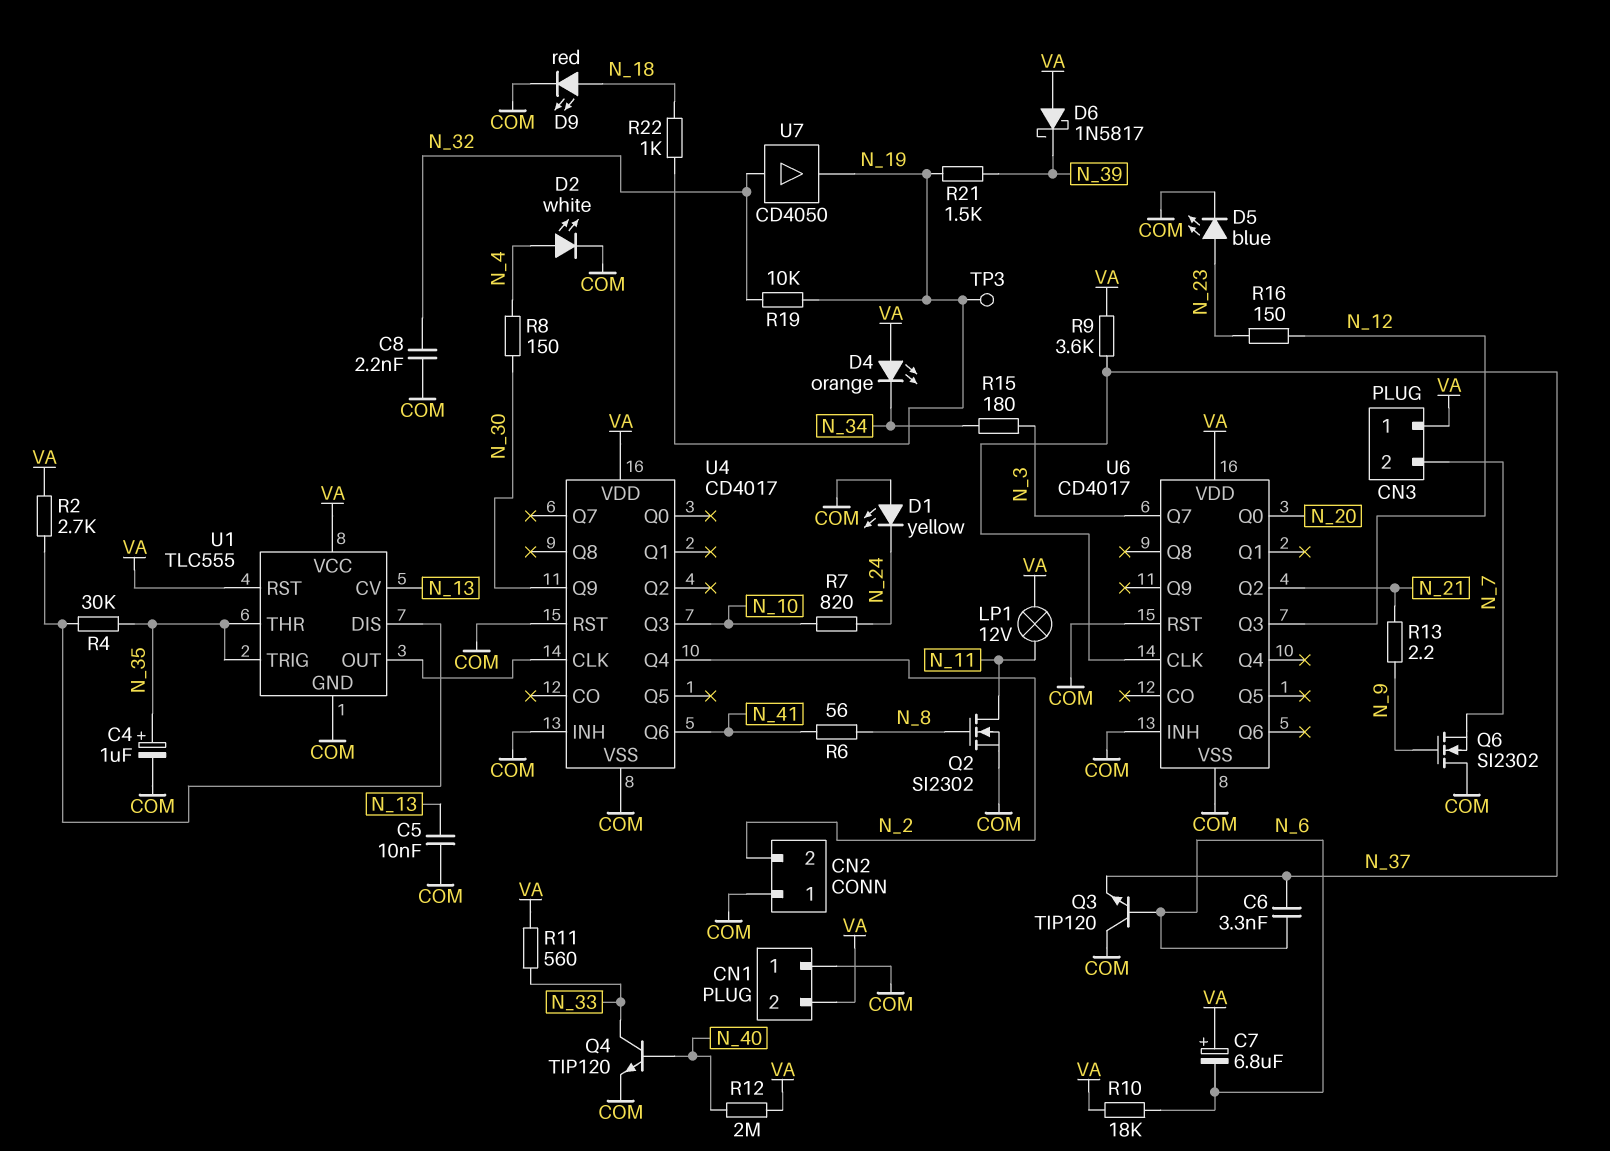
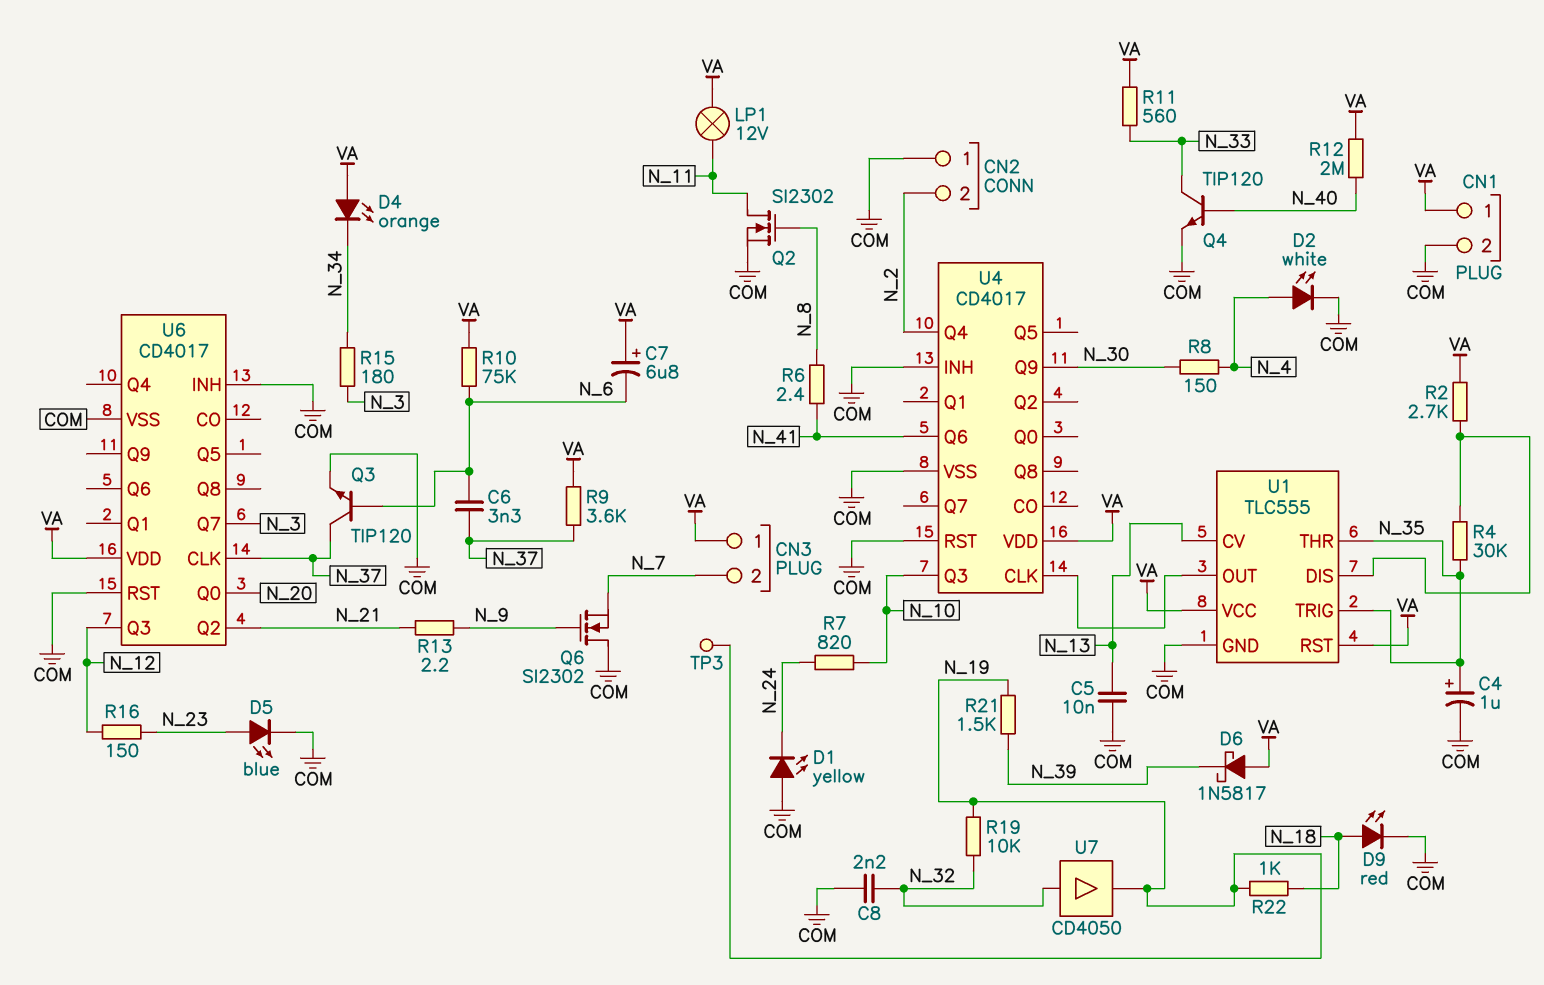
CN1 pin 1: COM -> VA
CN1 pin 2: VA -> COM
Q3: NPN TIP120 (B N_6, C COM, E N_37) -> NPN TIP120 (B N_6, C N_37, E COM)
R6: 56 (N_8, N_41) -> 2.4 (N_8, N_41)
R10: 18k (N_6, VA) -> 75k (N_6, VA)

